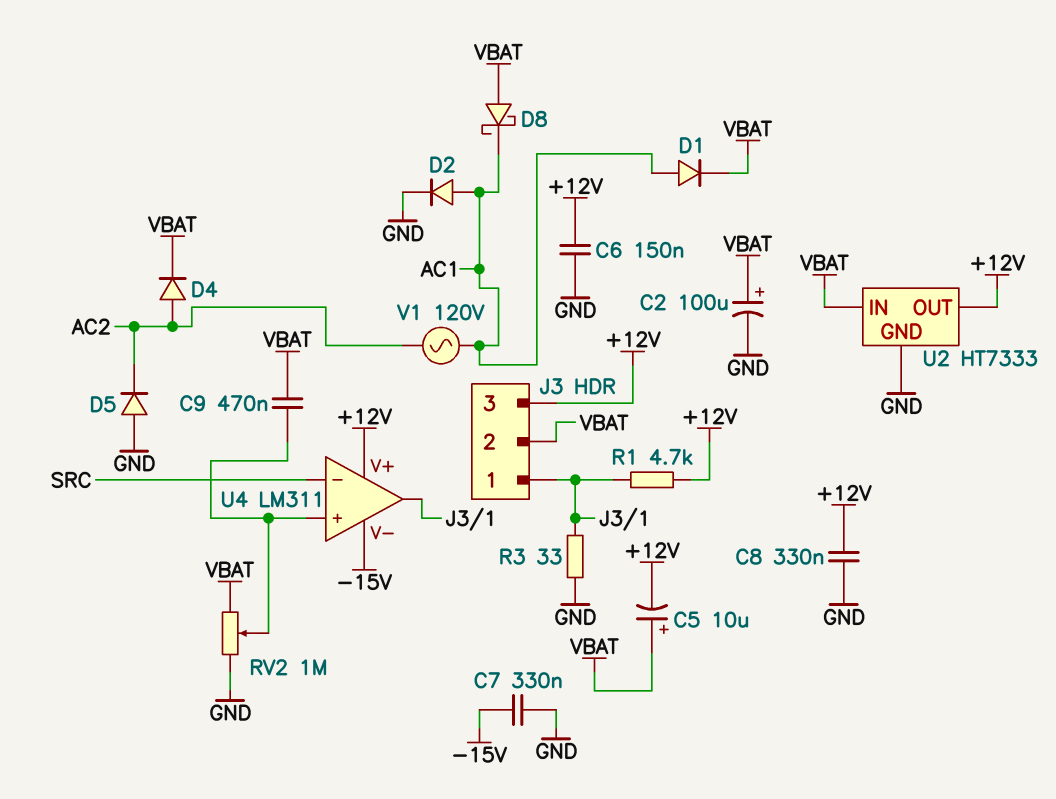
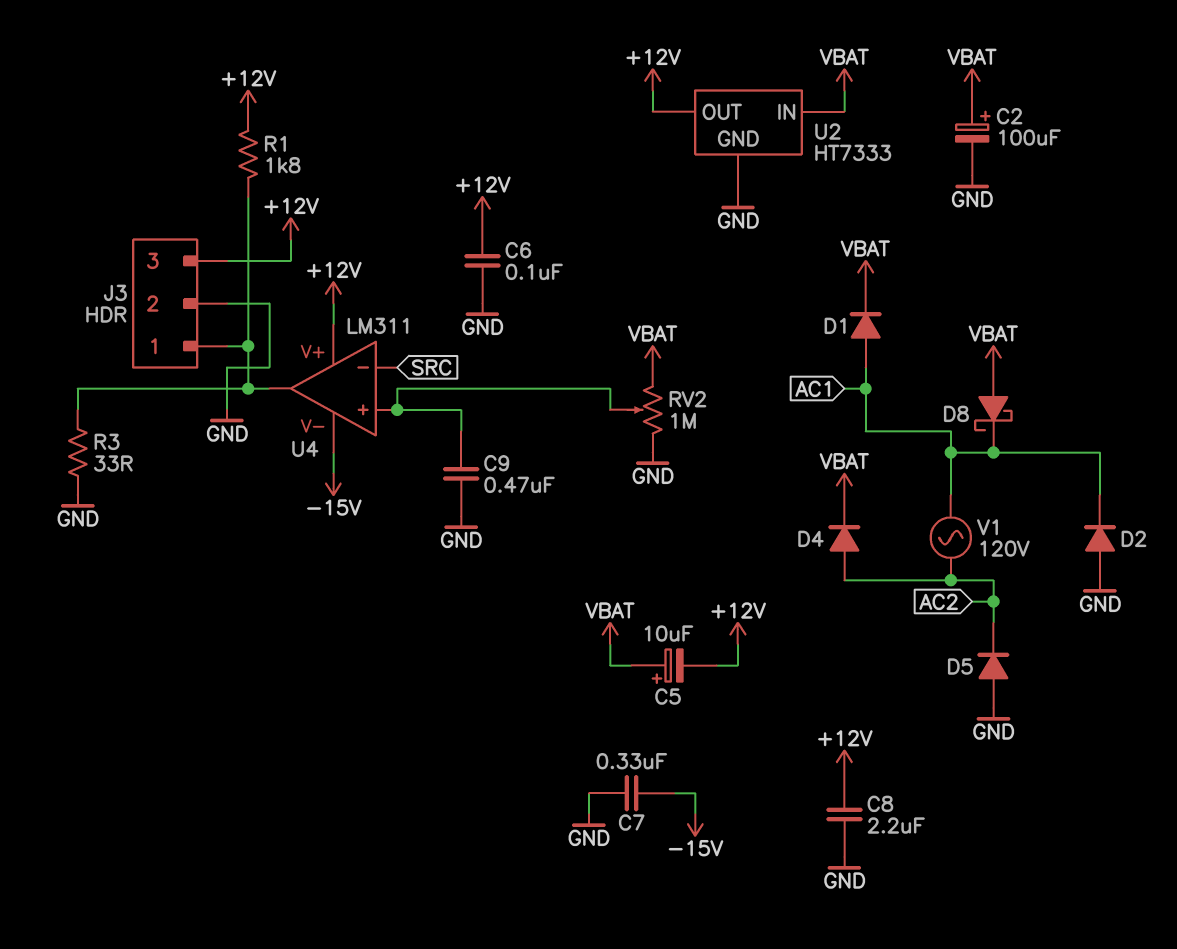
C6: 150nF (+12V, GND) -> 100nF (+12V, GND)
C8: 330nF (+12V, GND) -> 2.2uF (+12V, GND)
C9: 470nF (U4/in+, VBAT) -> 470nF (GND, U4/in+)
D2: diode (A AC1, K GND) -> diode (A GND, K AC1)
J3 pin 2: VBAT -> GND
R1: 4.7k (+12V, J3/1) -> 1.8k (+12V, J3/1)

